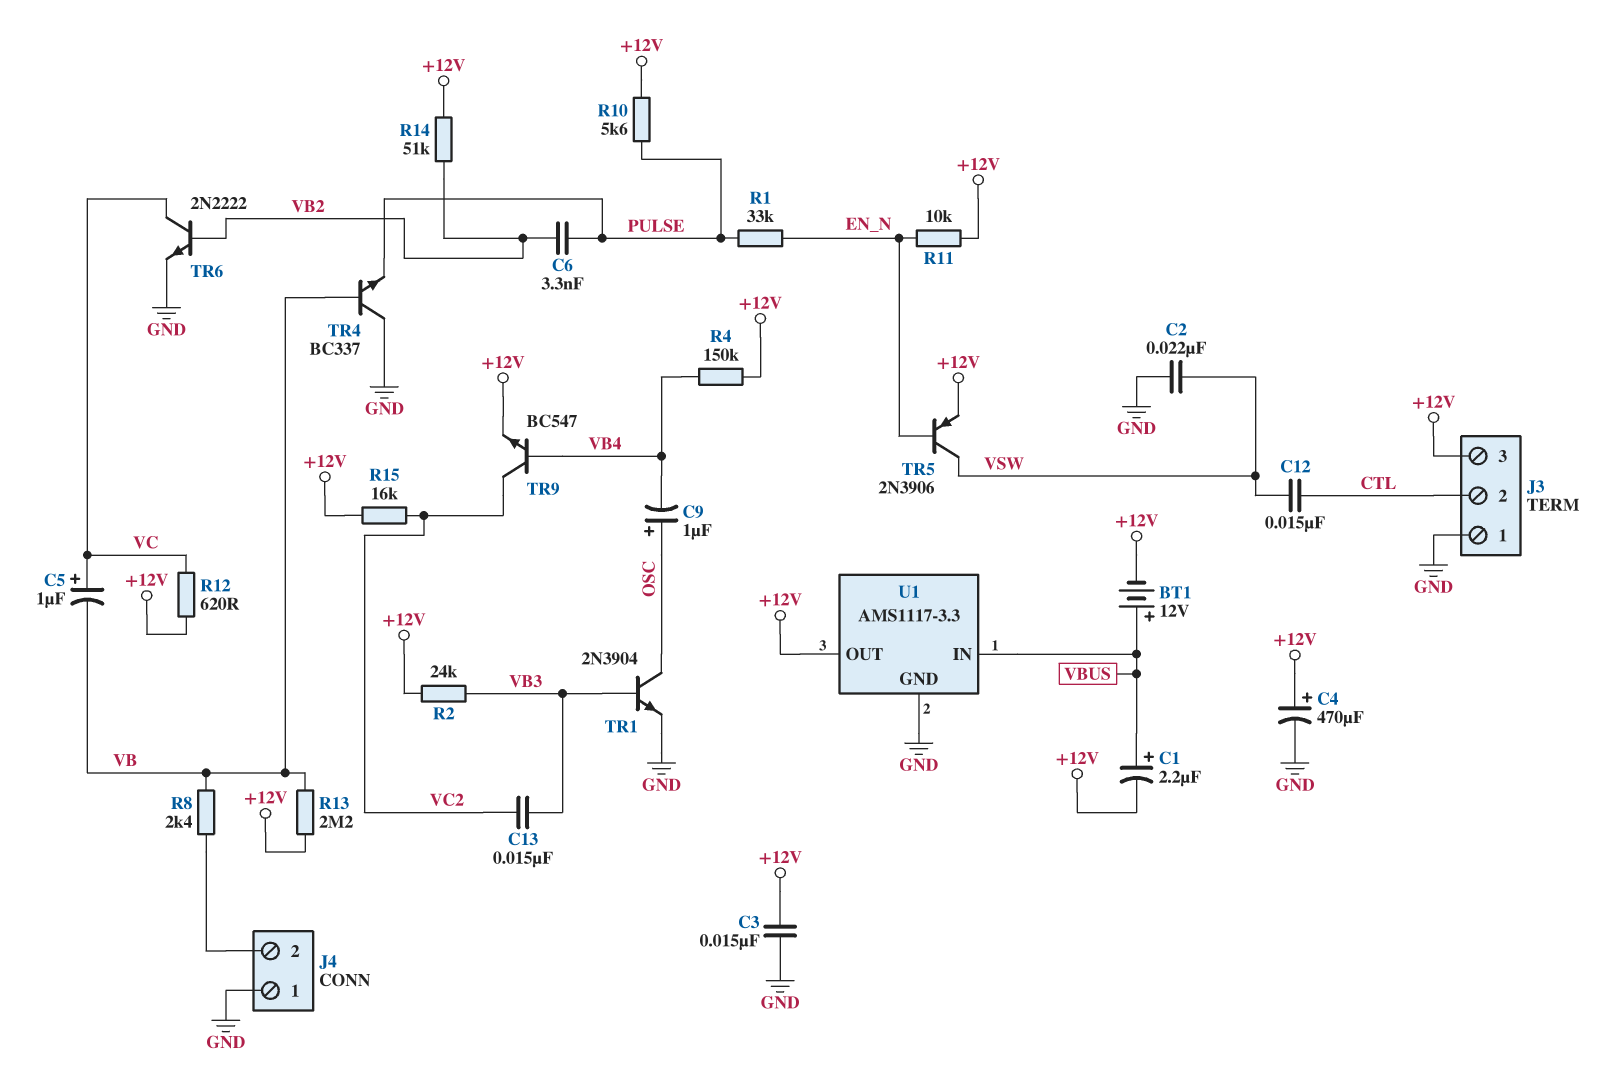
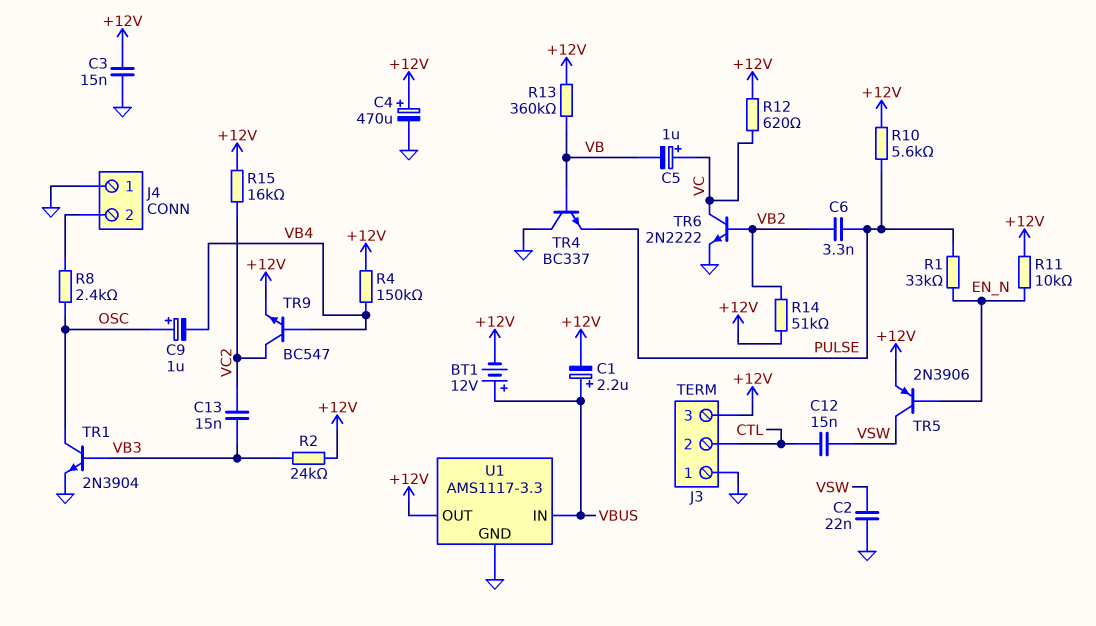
R8: 2.4k (J4/2, VB) -> 2.4k (J4/2, OSC)
R13: 2.2M (+12V, VB) -> 360k (+12V, VB)

